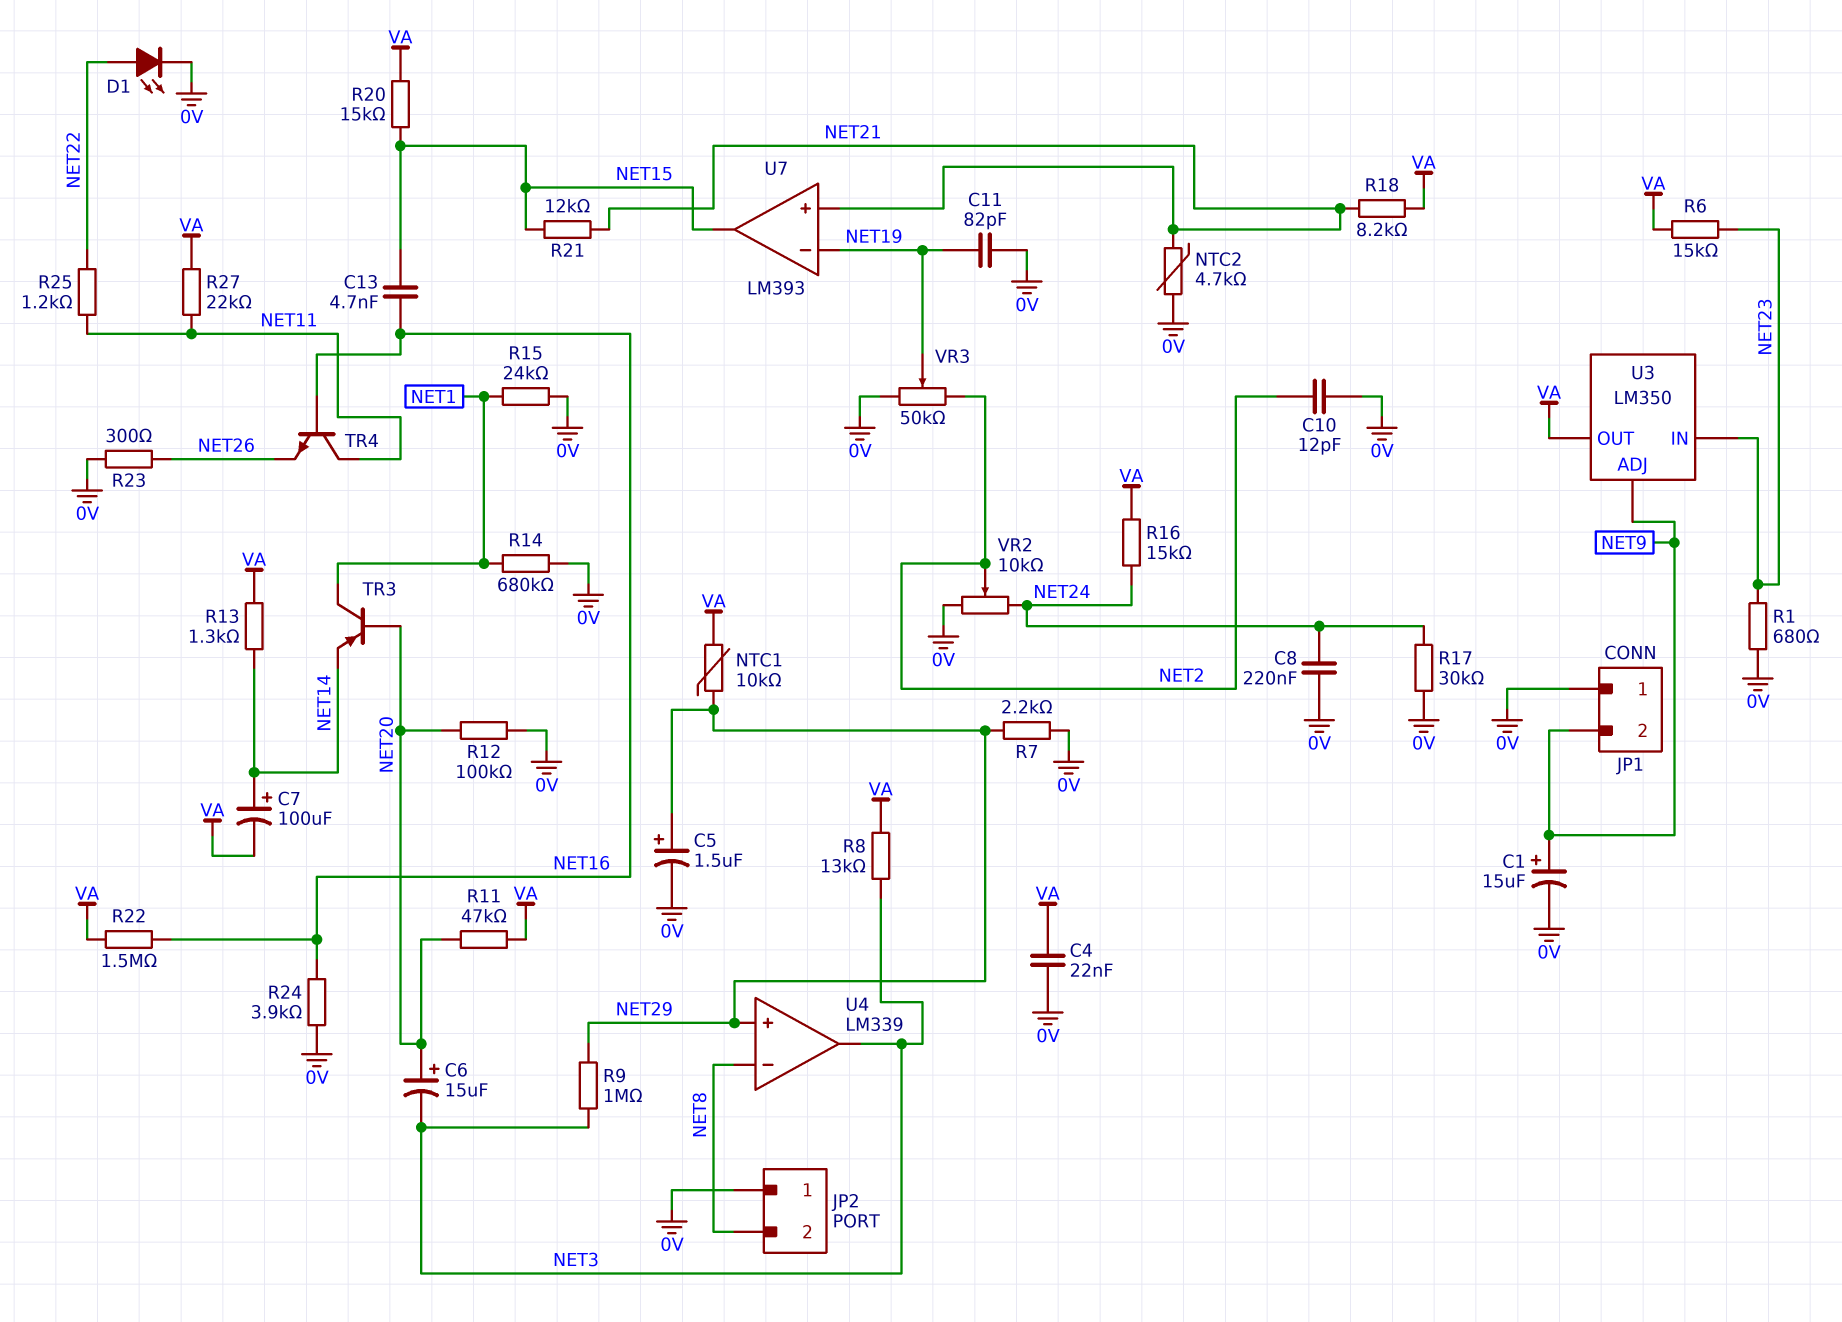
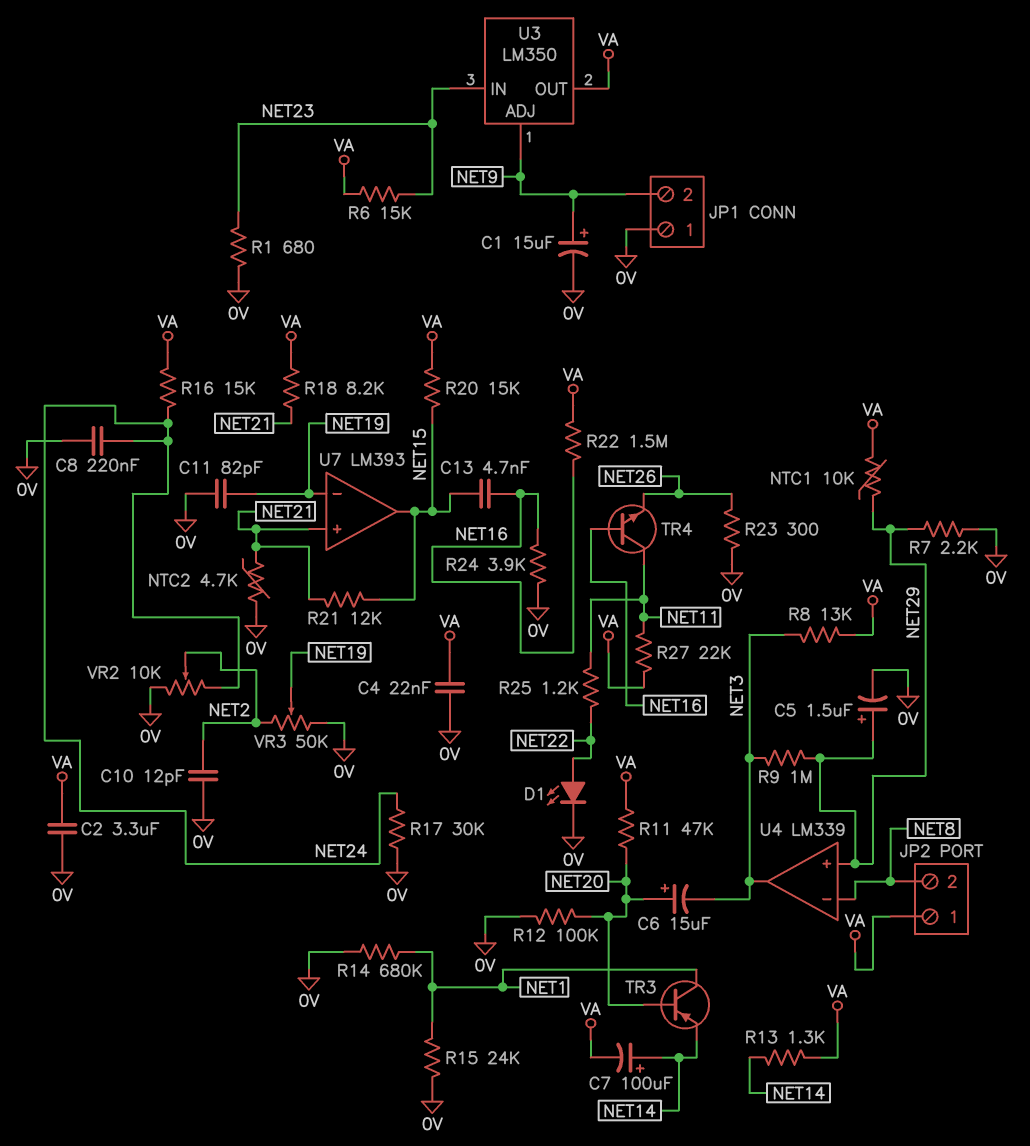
C2: none -> 3.3uF (0V, VA)
JP2 pin 1: 0V -> VA

